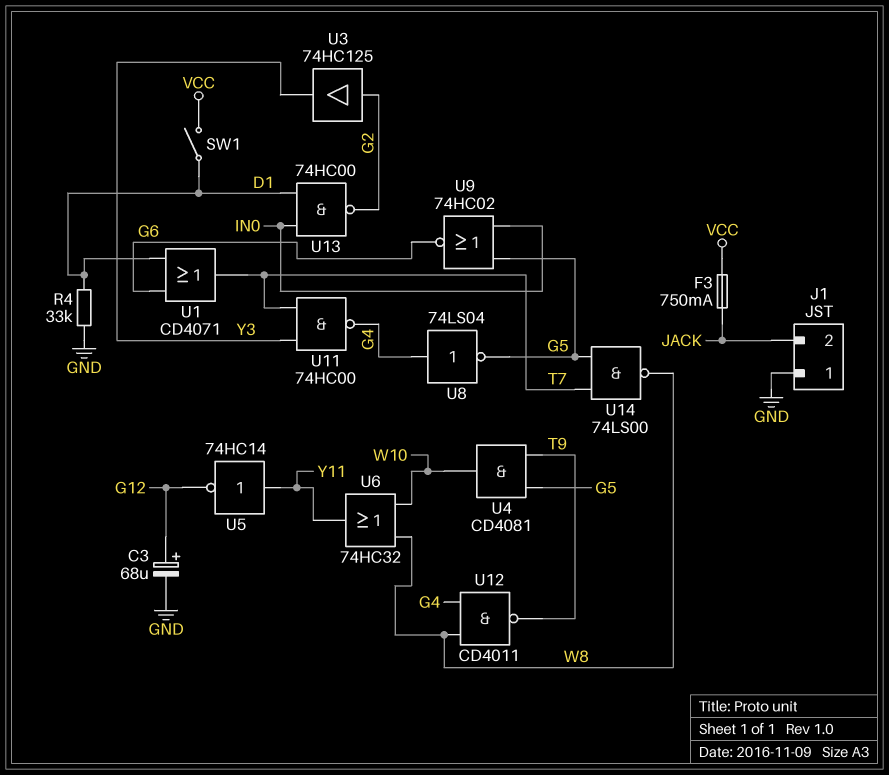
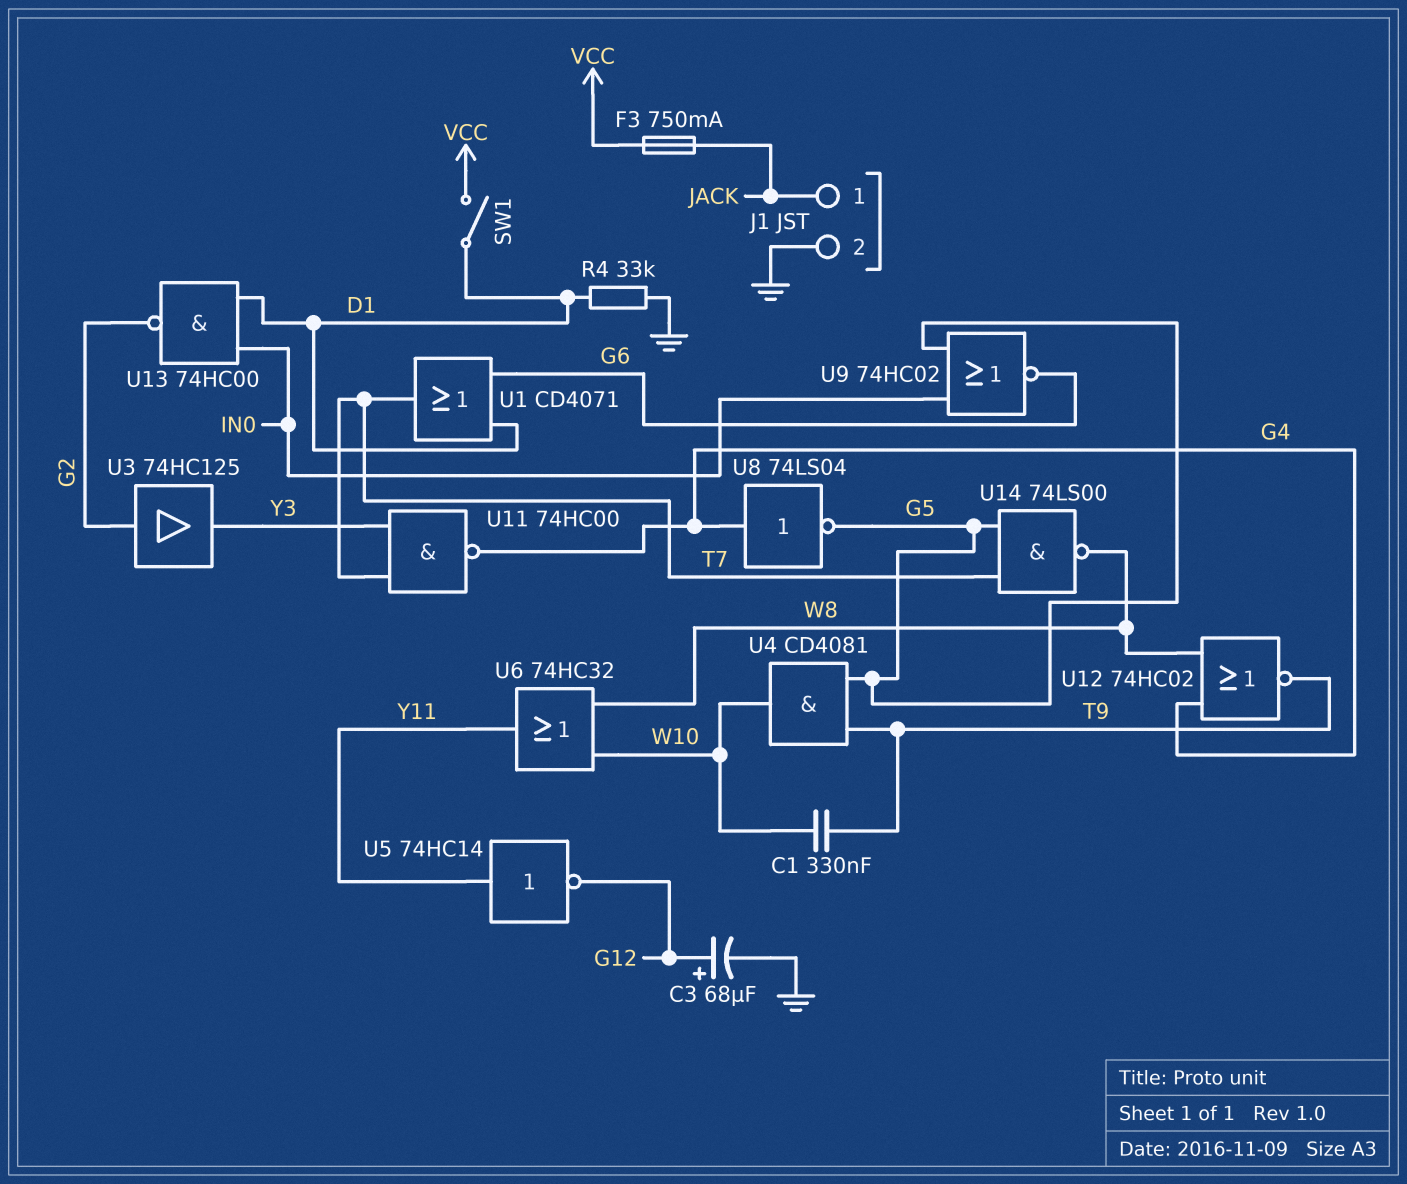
C1: none -> 330nF (T9, W10)
J1 pin 1: GND -> JACK
J1 pin 2: JACK -> GND
U12: NAND CD4011 (in G4, in W8, out T9) -> NOR 74HC02 (in G4, in W8, out T9)

